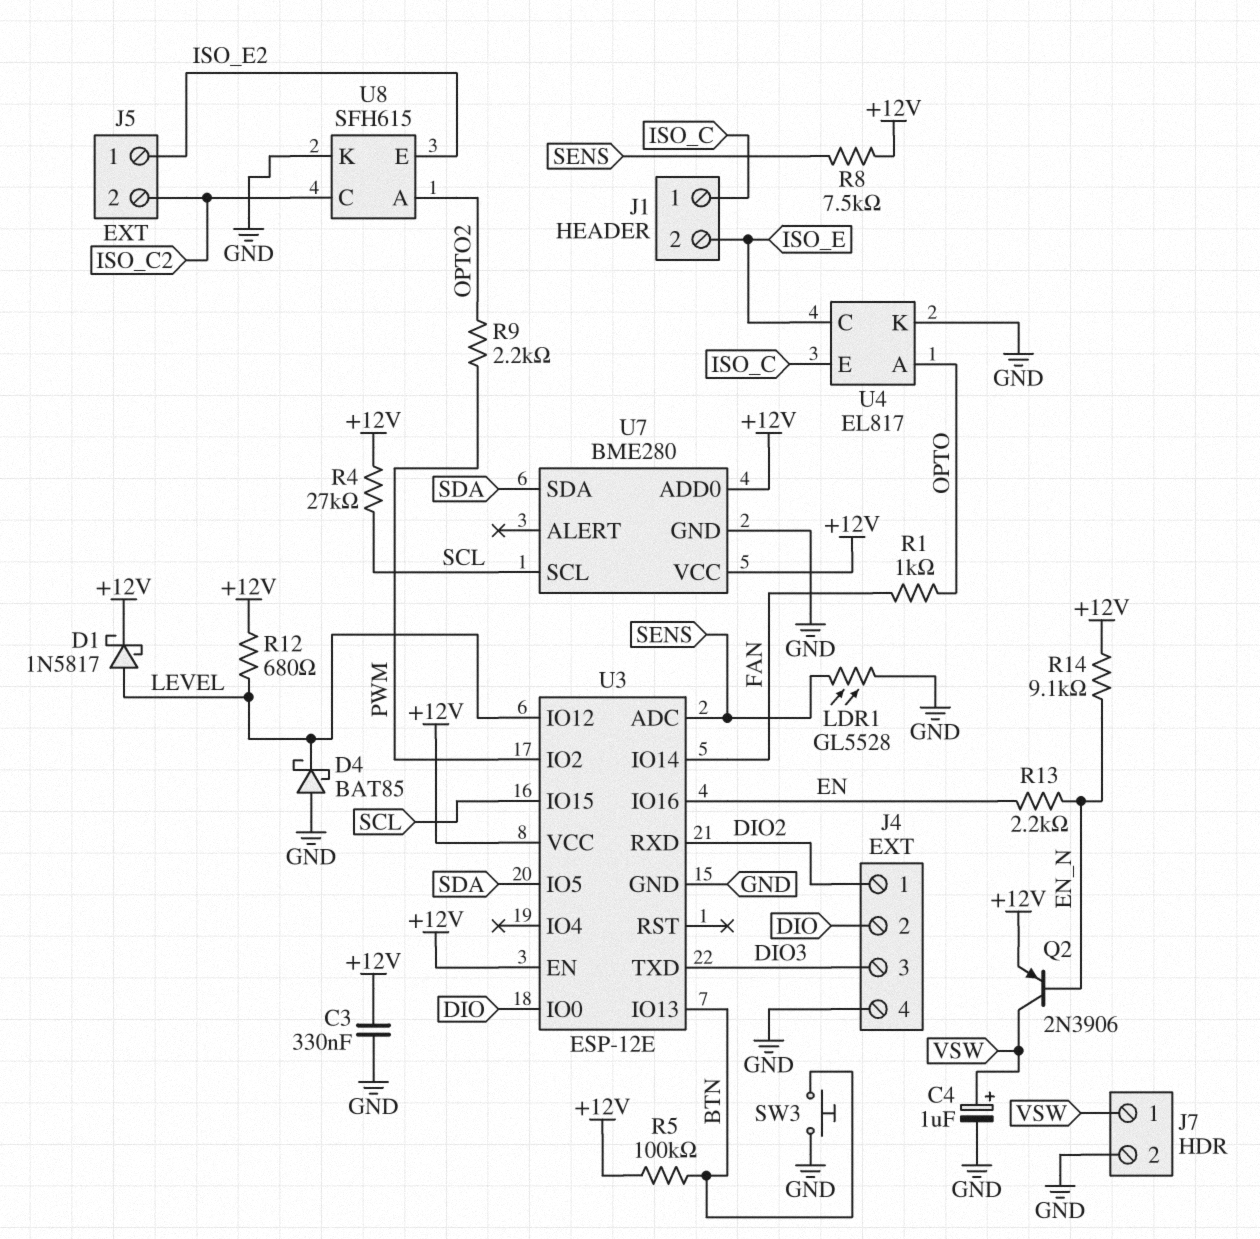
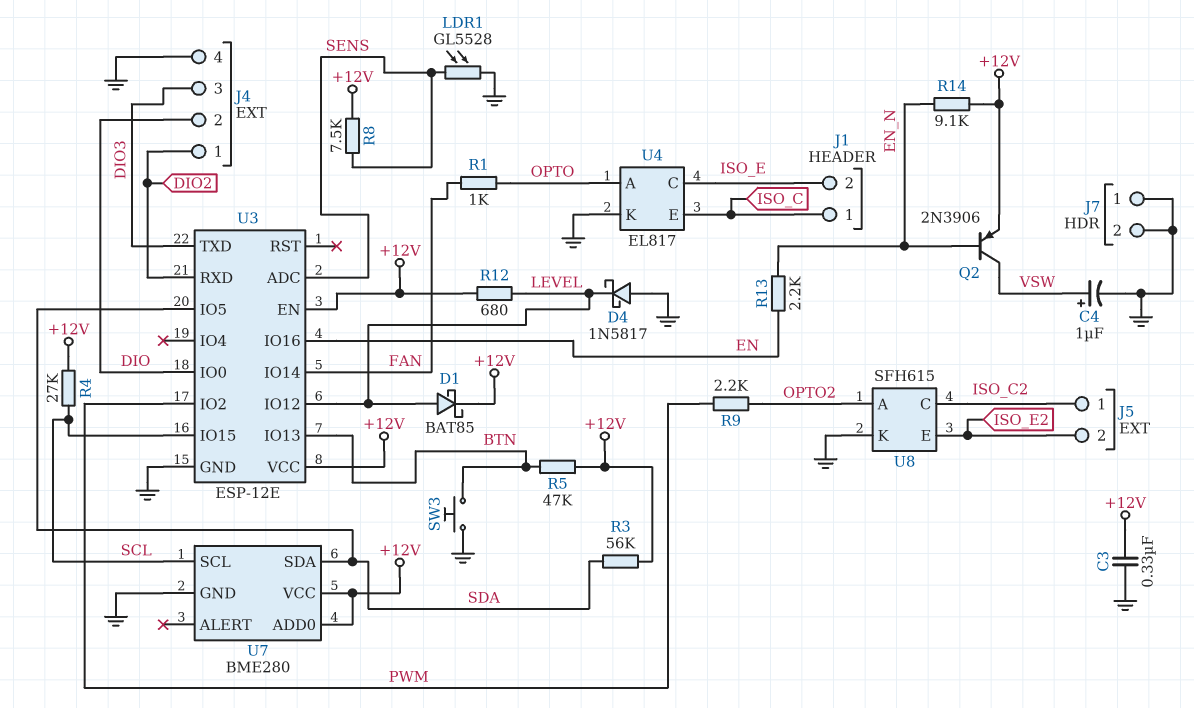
D1: schottky 1N5817 (A LEVEL, K +12V) -> schottky BAT85 (A LEVEL, K +12V)
D4: schottky BAT85 (A GND, K LEVEL) -> schottky 1N5817 (A GND, K LEVEL)
J5 pin 1: ISO_E2 -> ISO_C2
J5 pin 2: ISO_C2 -> ISO_E2
J7 pin 1: VSW -> GND
R3: none -> 56k (+12V, SDA)
R5: 100k (+12V, BTN) -> 47k (+12V, BTN)

